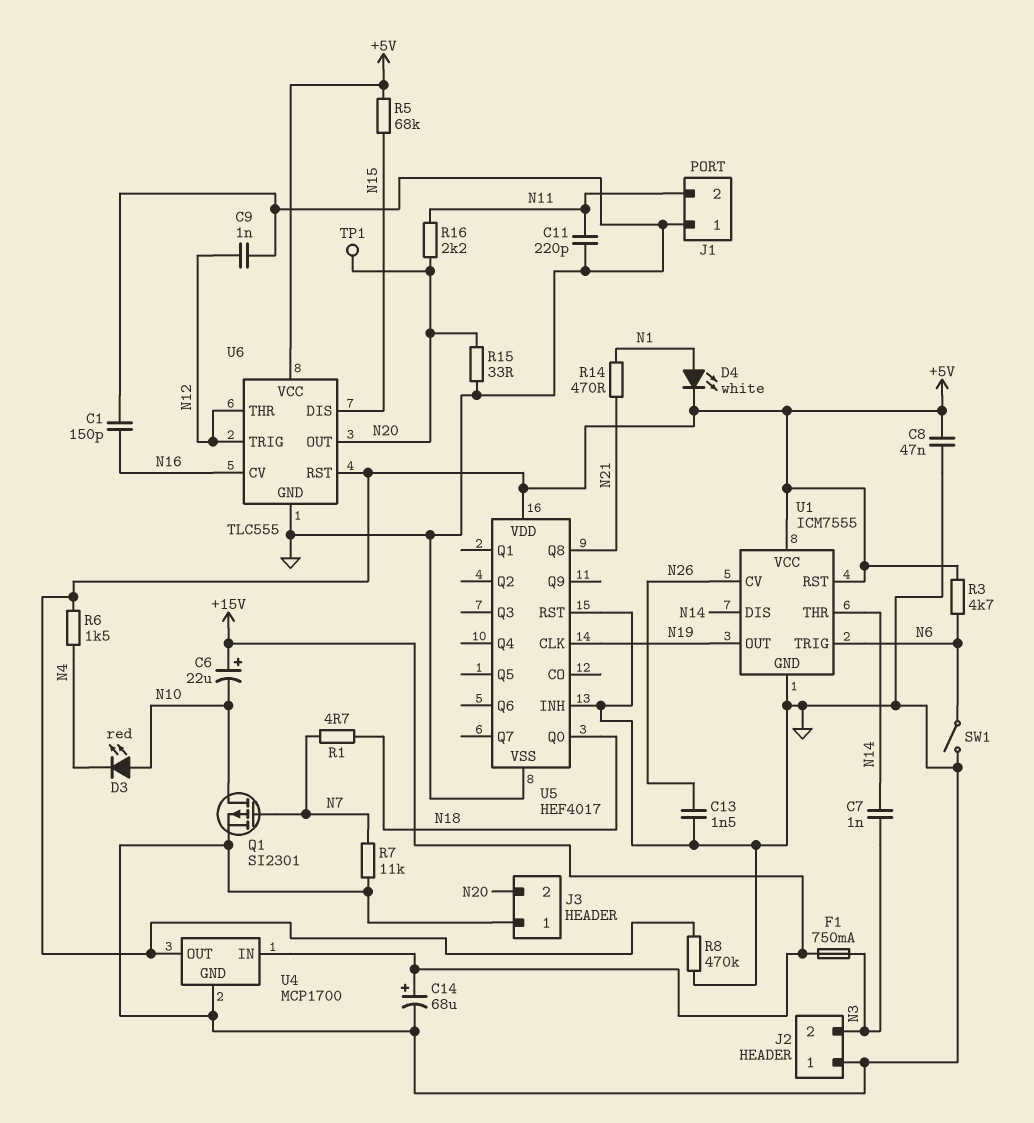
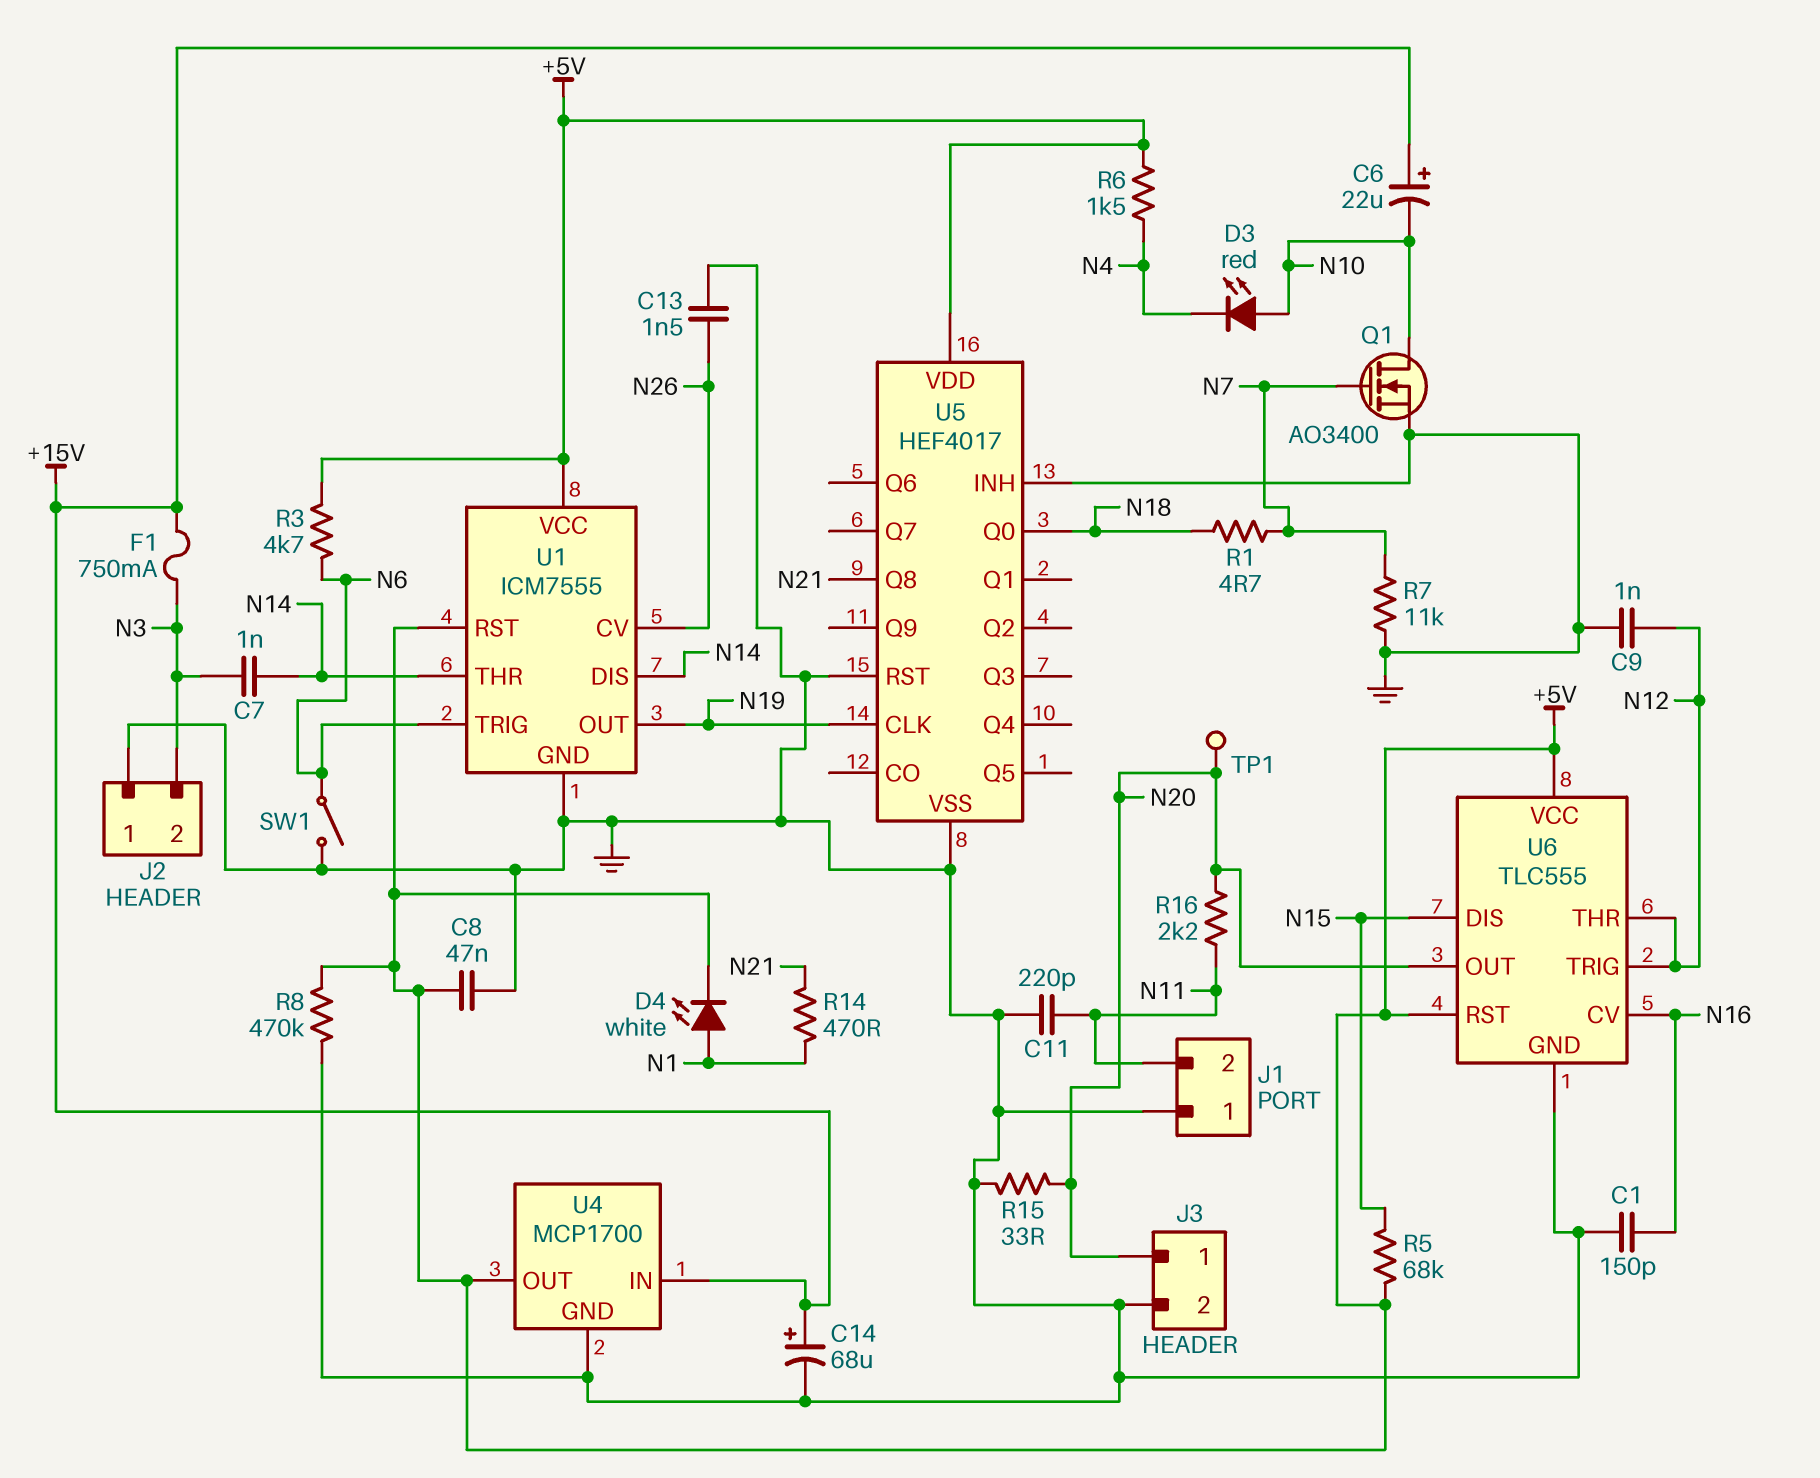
J3 pin 1: GND -> N20
J3 pin 2: N20 -> GND
Q1: PMOS SI2301 (G N7, D N10, S GND) -> NMOS AO3400 (G N7, D N10, S GND)

